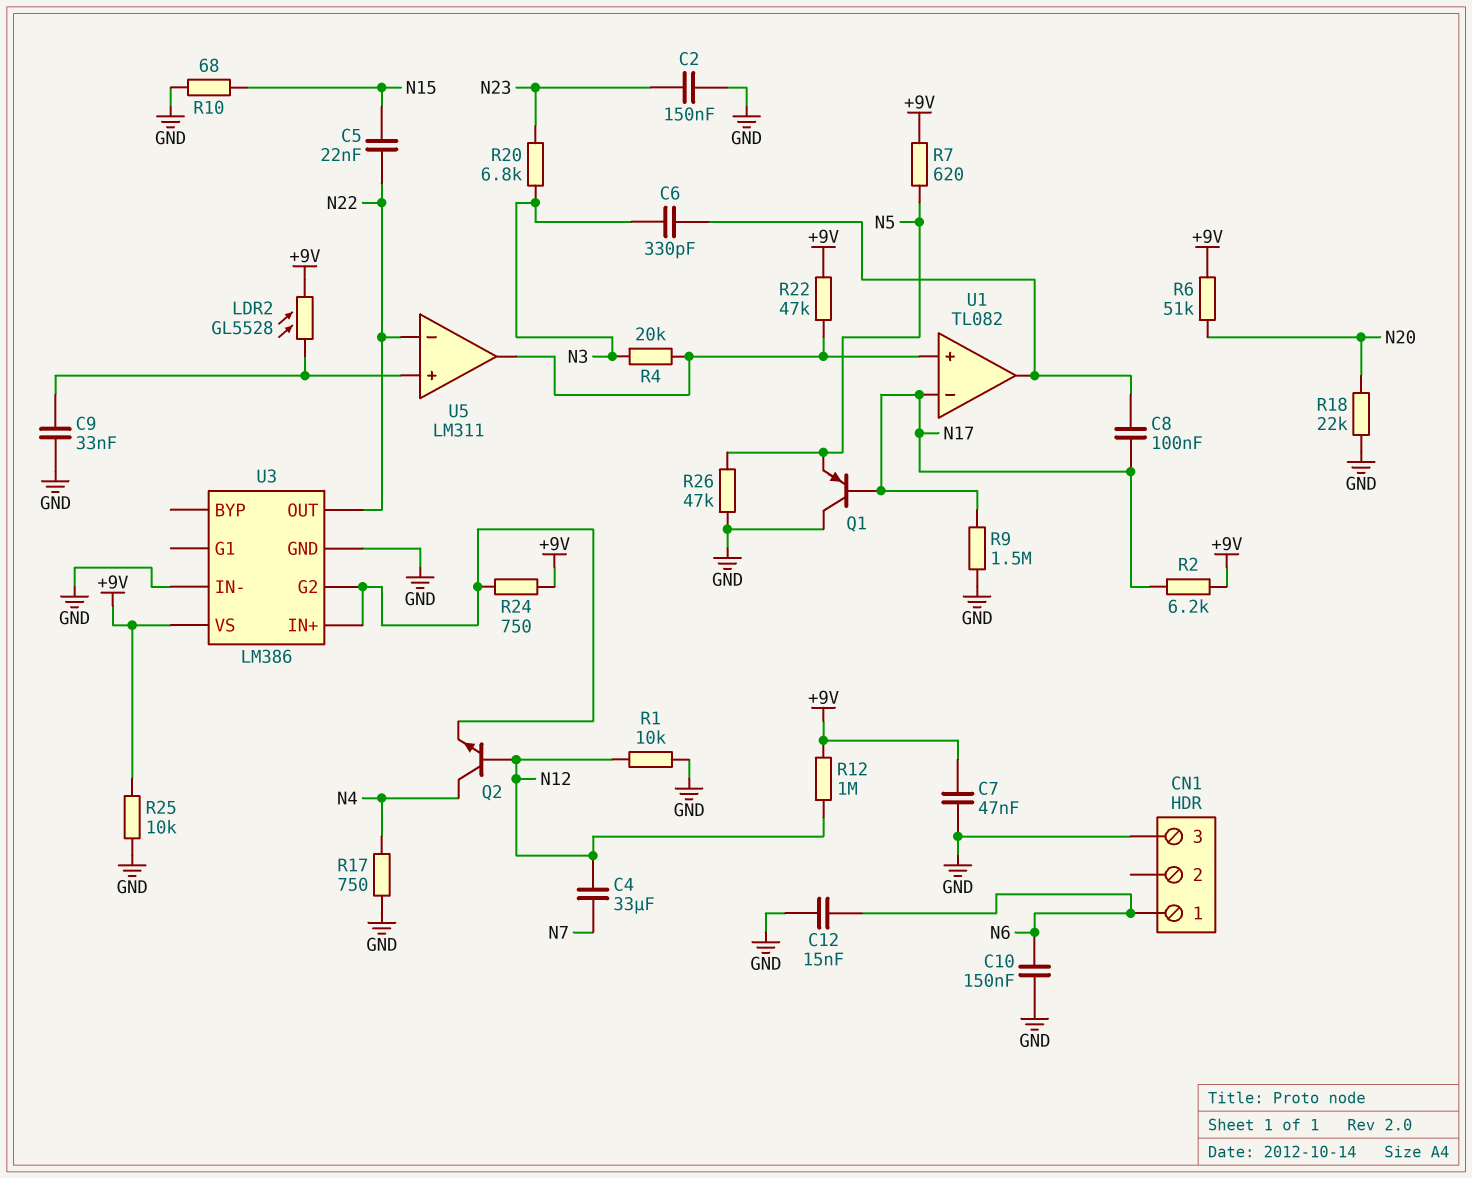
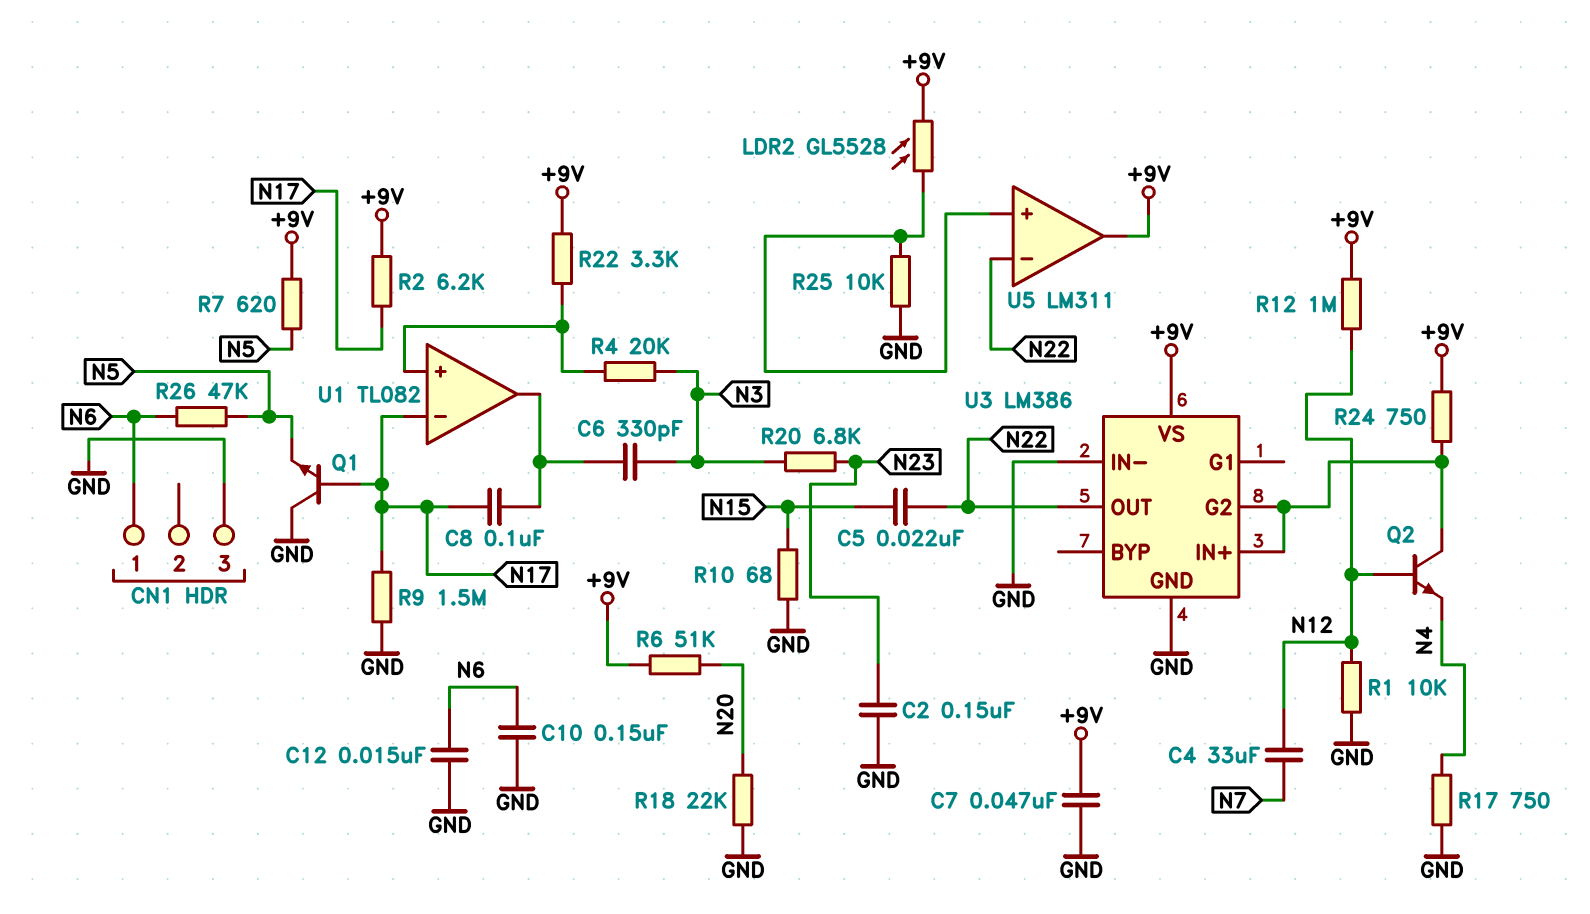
C9: 33nF (GND, U5/in+) -> none
Q1: PNP (B N17, C GND, E N5) -> NPN (B N17, C GND, E N5)
Q2: NPN (B N12, C N4, E U3/G2) -> NPN (B N12, C U3/G2, E N4)
R22: 47k (+9V, U1/in+) -> 3.3k (+9V, U1/in+)
R25: 10k (+9V, GND) -> 10k (GND, U5/in+)
R26: 47k (GND, N5) -> 47k (N5, N6)
U5 pin out: U1/in+ -> +9V

